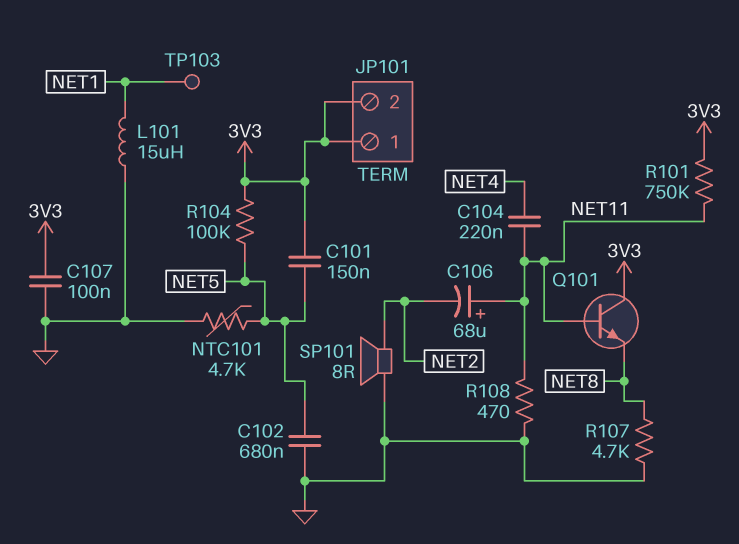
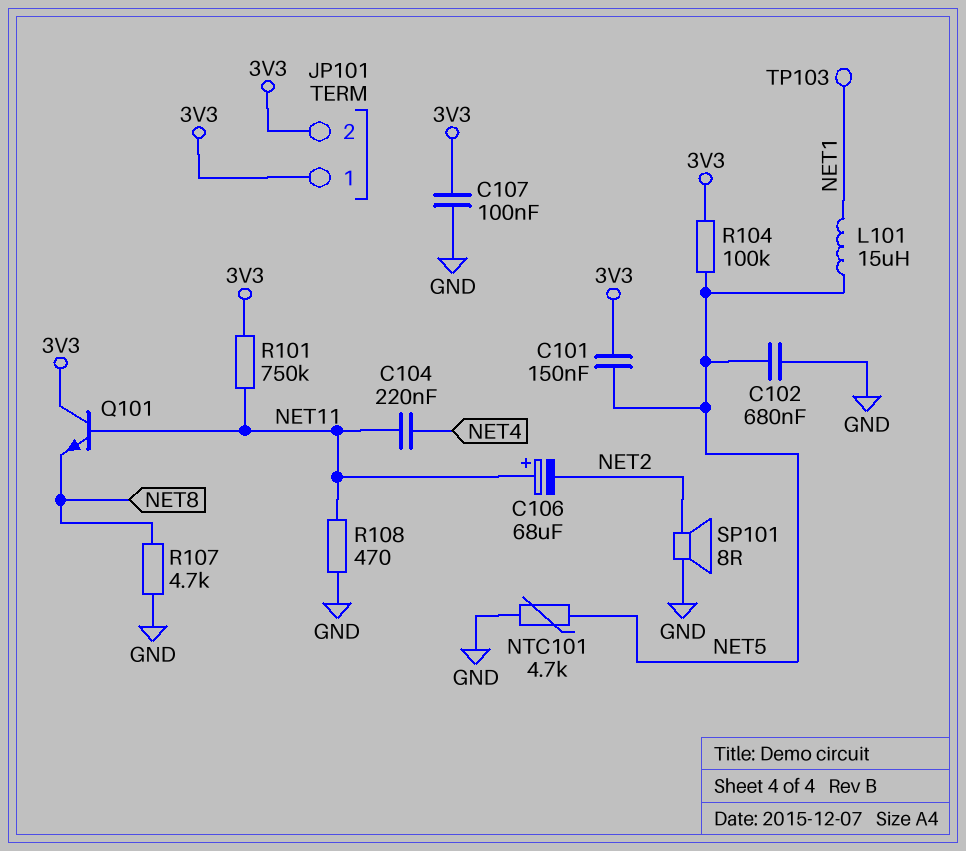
L101: 15uH (GND, NET1) -> 15uH (NET1, NET5)

